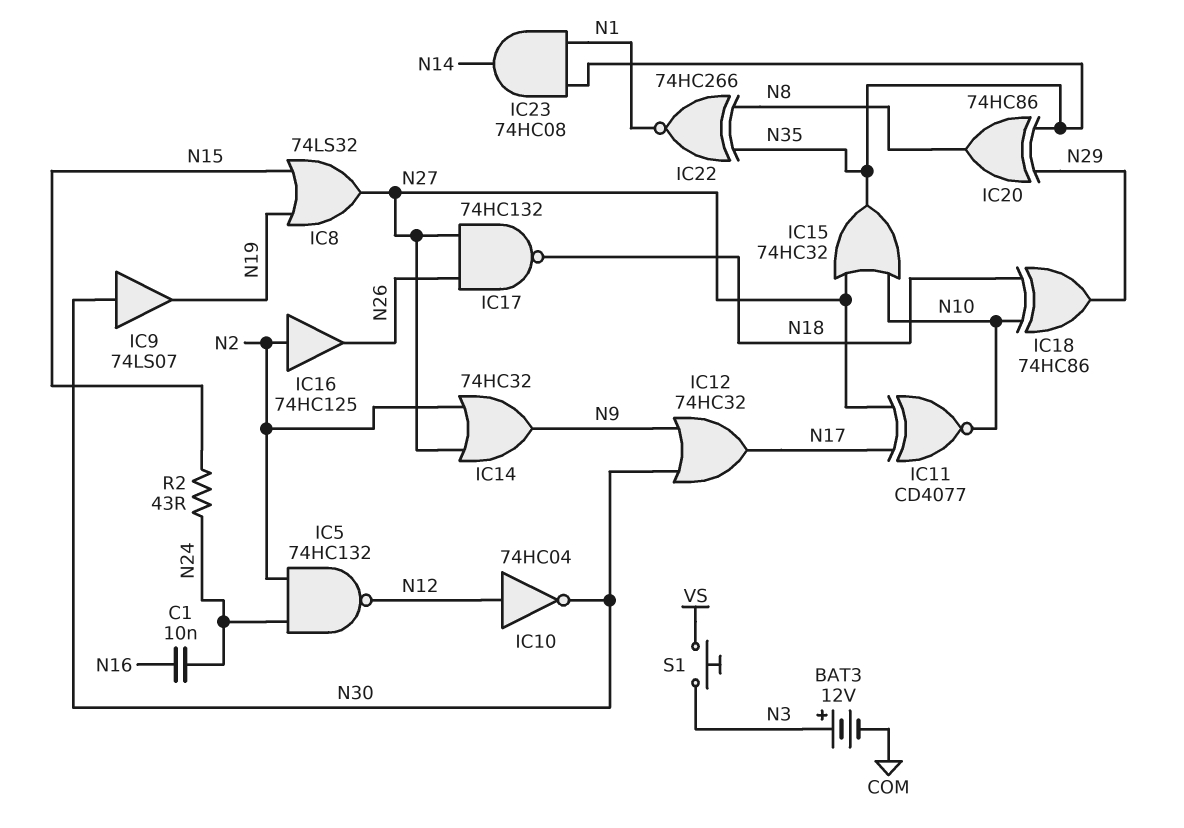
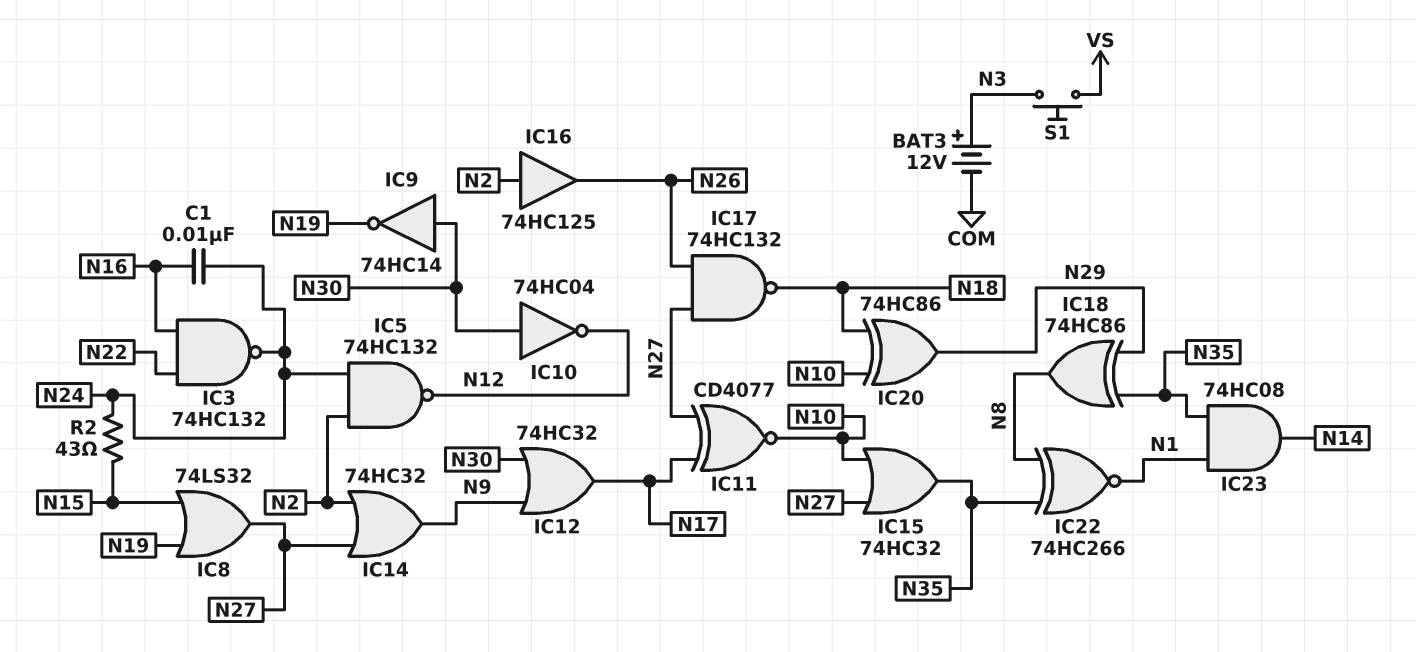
IC3: none -> NAND 74HC132 (in N16, in N22, out N24)
IC9: buffer 74LS07 (in N30, out N19) -> NOT 74HC14 (in N30, out N19)
IC10: NOT 74HC04 (in N12, out N30) -> NOT 74HC04 (in N30, out N12)
IC18: XOR 74HC86 (in N10, in N18, out N29) -> XOR 74HC86 (in N29, in N35, out N8)
IC20: XOR 74HC86 (in N29, in N35, out N8) -> XOR 74HC86 (in N10, in N18, out N29)

